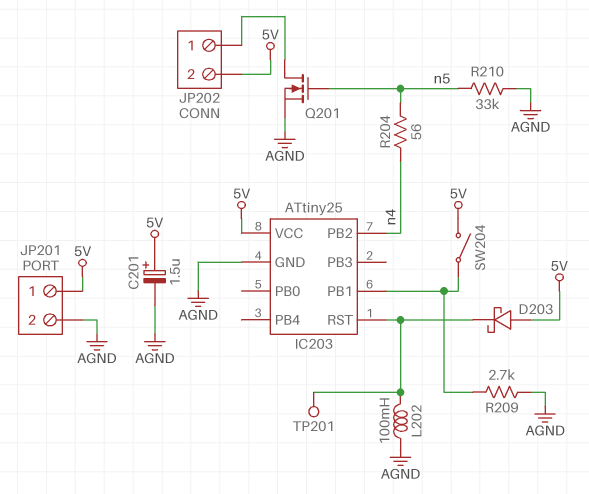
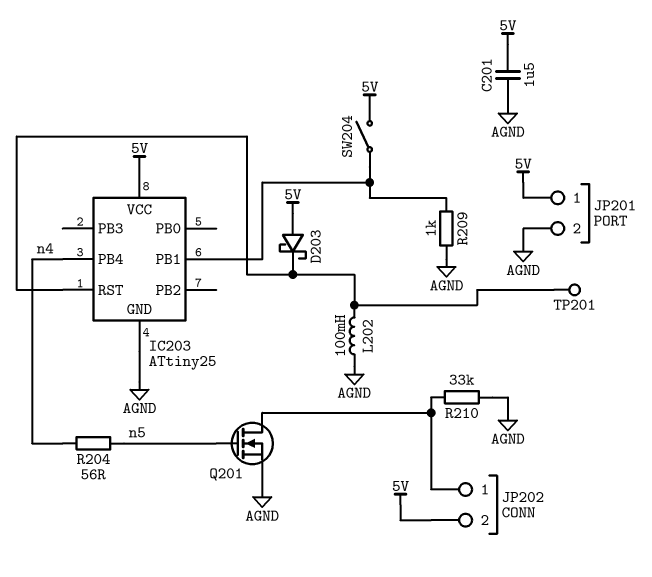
C201: 1.5uF (plus 5V, minus AGND) -> 1.5uF (5V, AGND)
IC203 pin PB2: n4 -> none
IC203 pin PB4: none -> n4
R209: 2.7k (AGND, IC203/PB1) -> 1k (AGND, IC203/PB1)
R210: 33k (AGND, n5) -> 33k (AGND, JP202/1)

